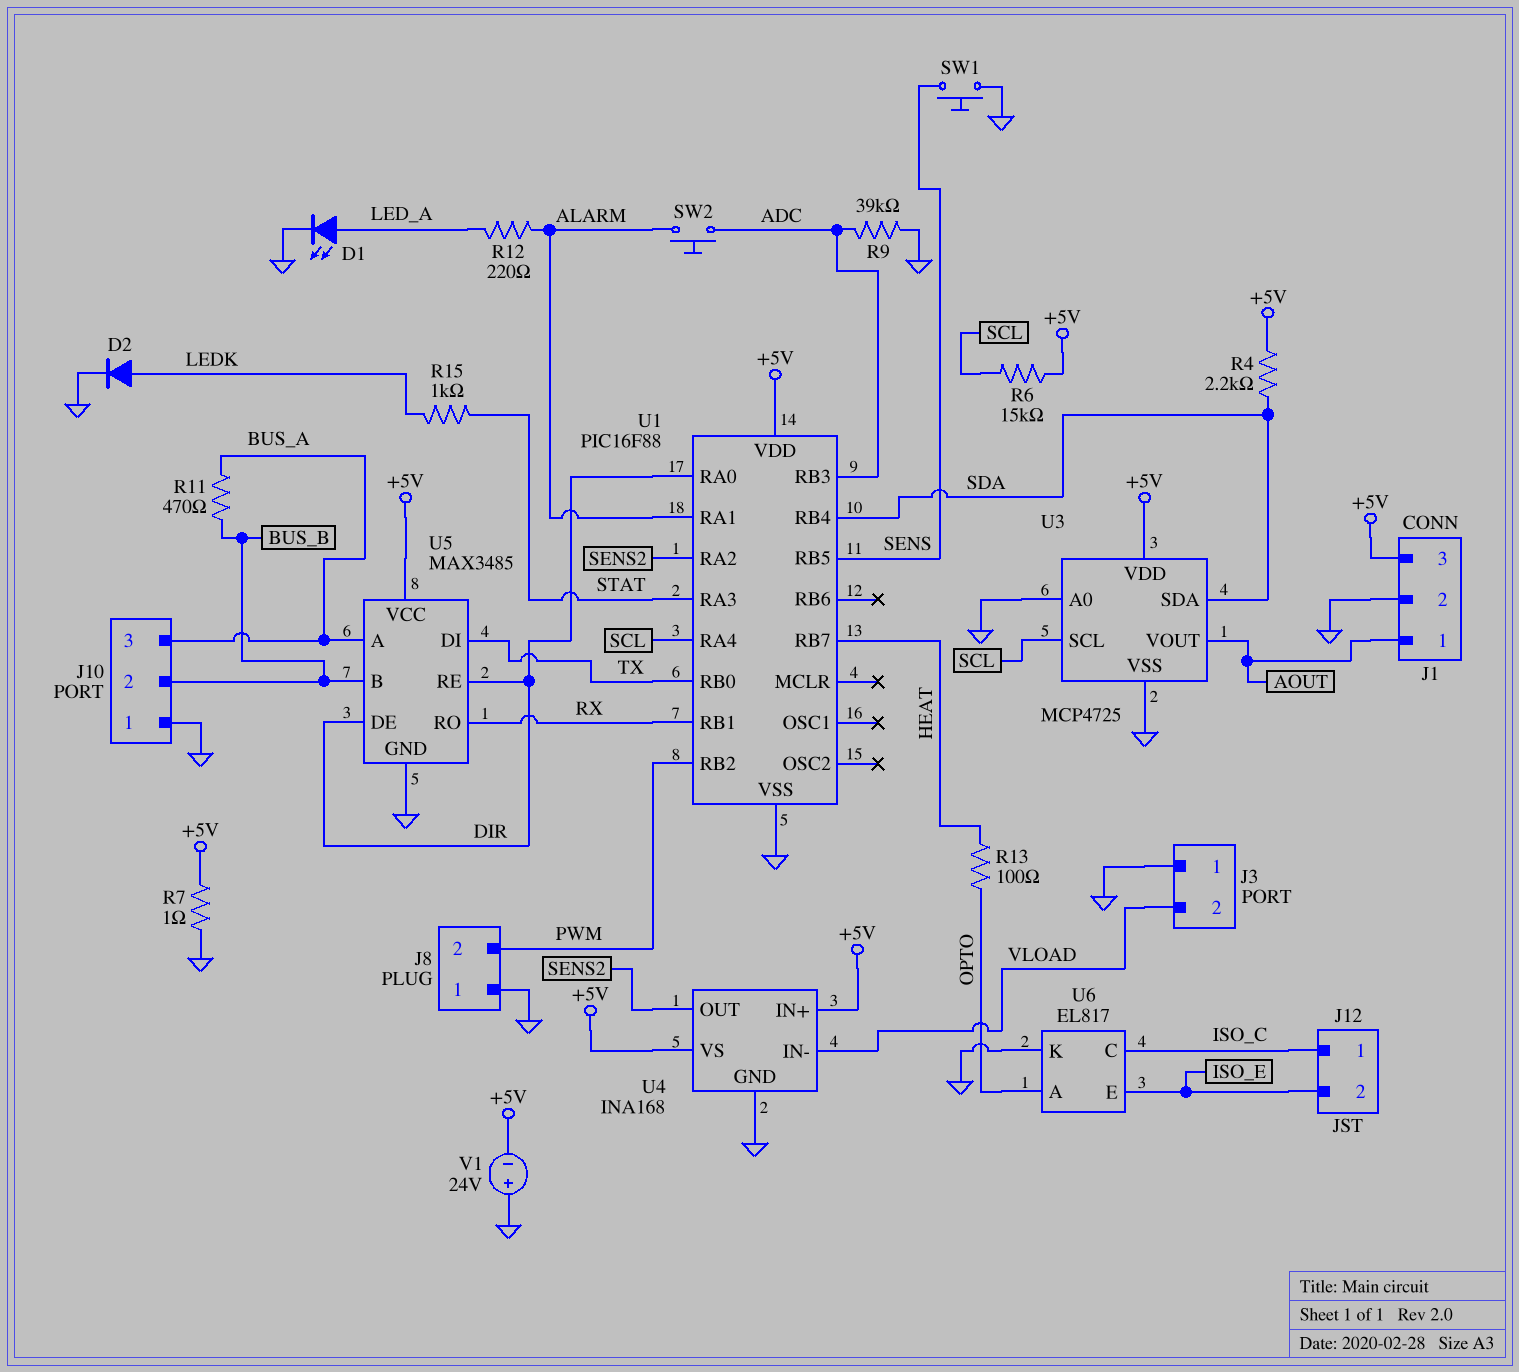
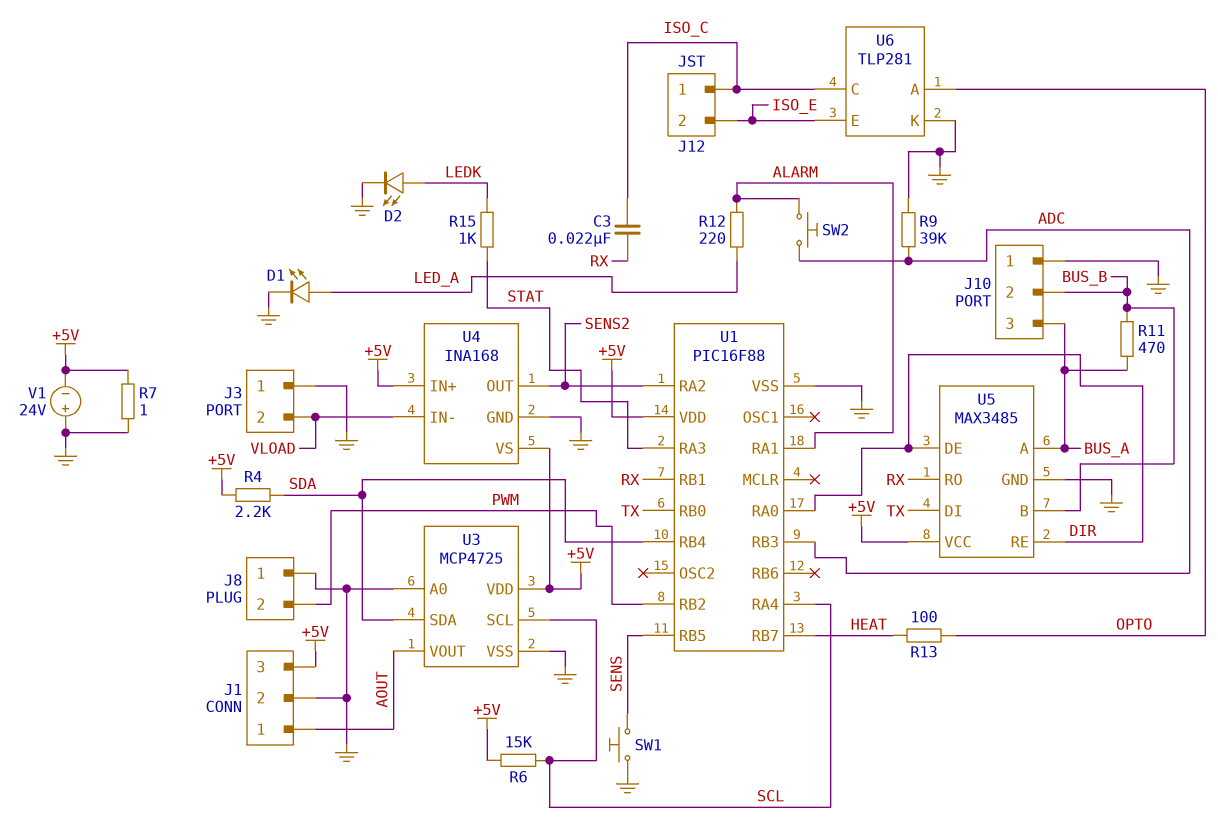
C3: none -> 22nF (ISO_C, RX)
D2: diode (A LEDK, K GND) -> LED (A LEDK, K GND)
U6: EL817 -> TLP281

